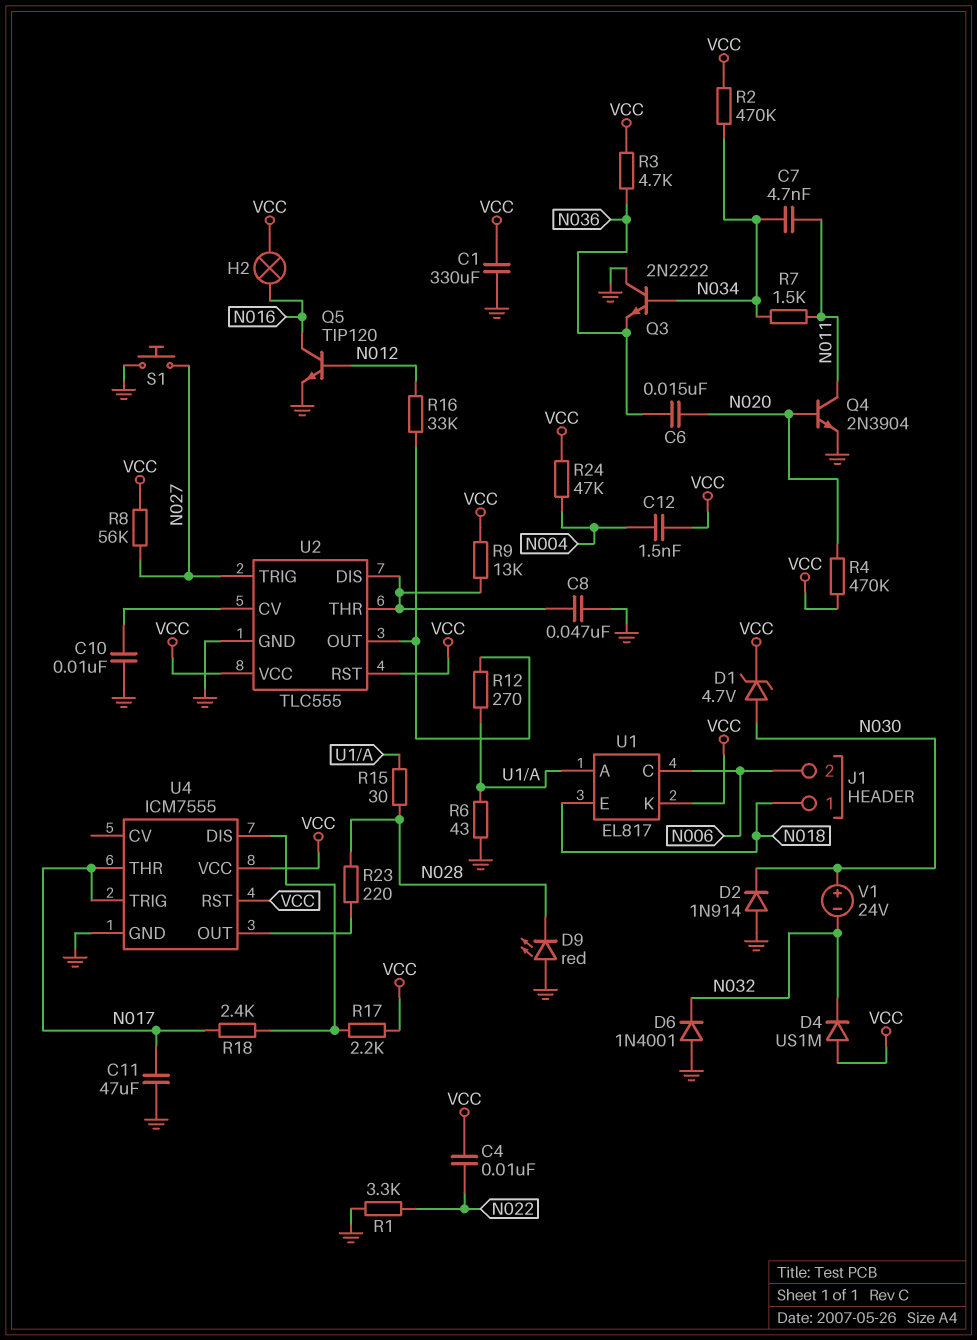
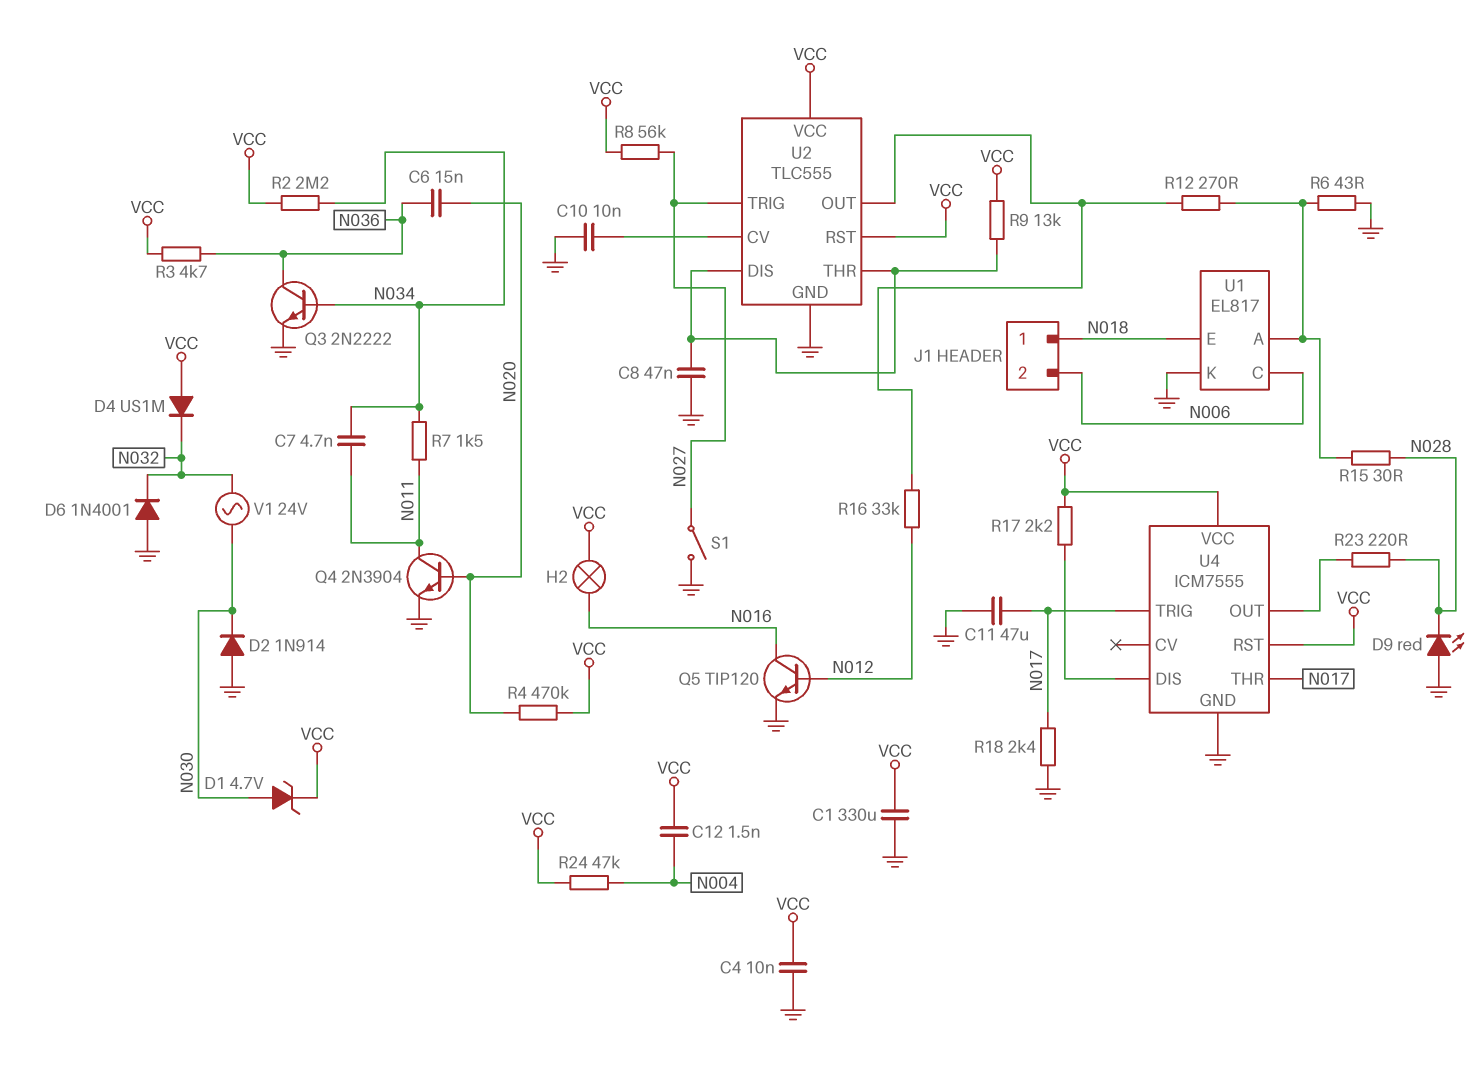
C4: 10nF (N022, VCC) -> 10nF (GND, VCC)
Q3: NPN 2N2222 (B N034, C GND, E N036) -> NPN 2N2222 (B N034, C N036, E GND)
R1: 3.3k (GND, N022) -> none
R2: 470k (N034, VCC) -> 2.2M (N034, VCC)
R18: 2.4k (N017, U4/DIS) -> 2.4k (GND, N017)
S1: button (GND, N027) -> switch (GND, N027)
U1 pin K: VCC -> GND
V1: 24V (plus N030, minus N032) -> AC 24V (N030, N032)

